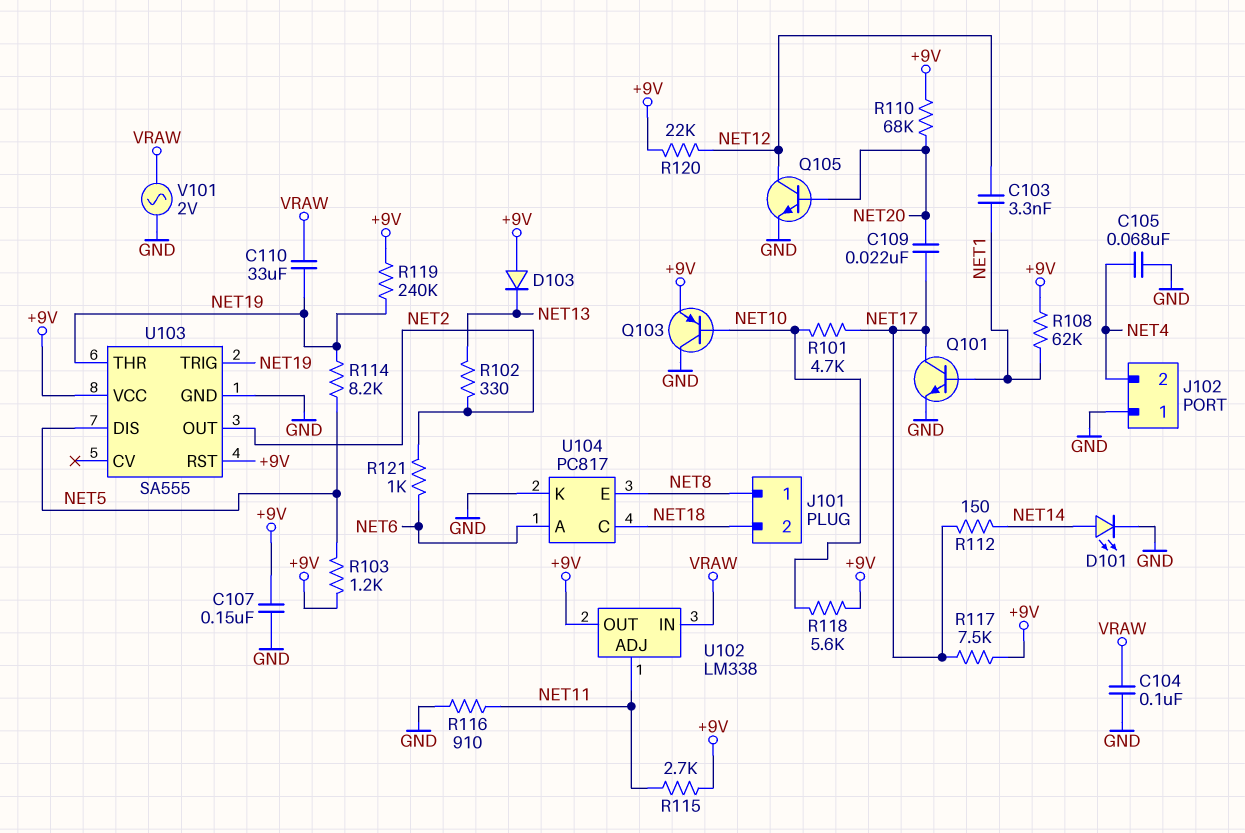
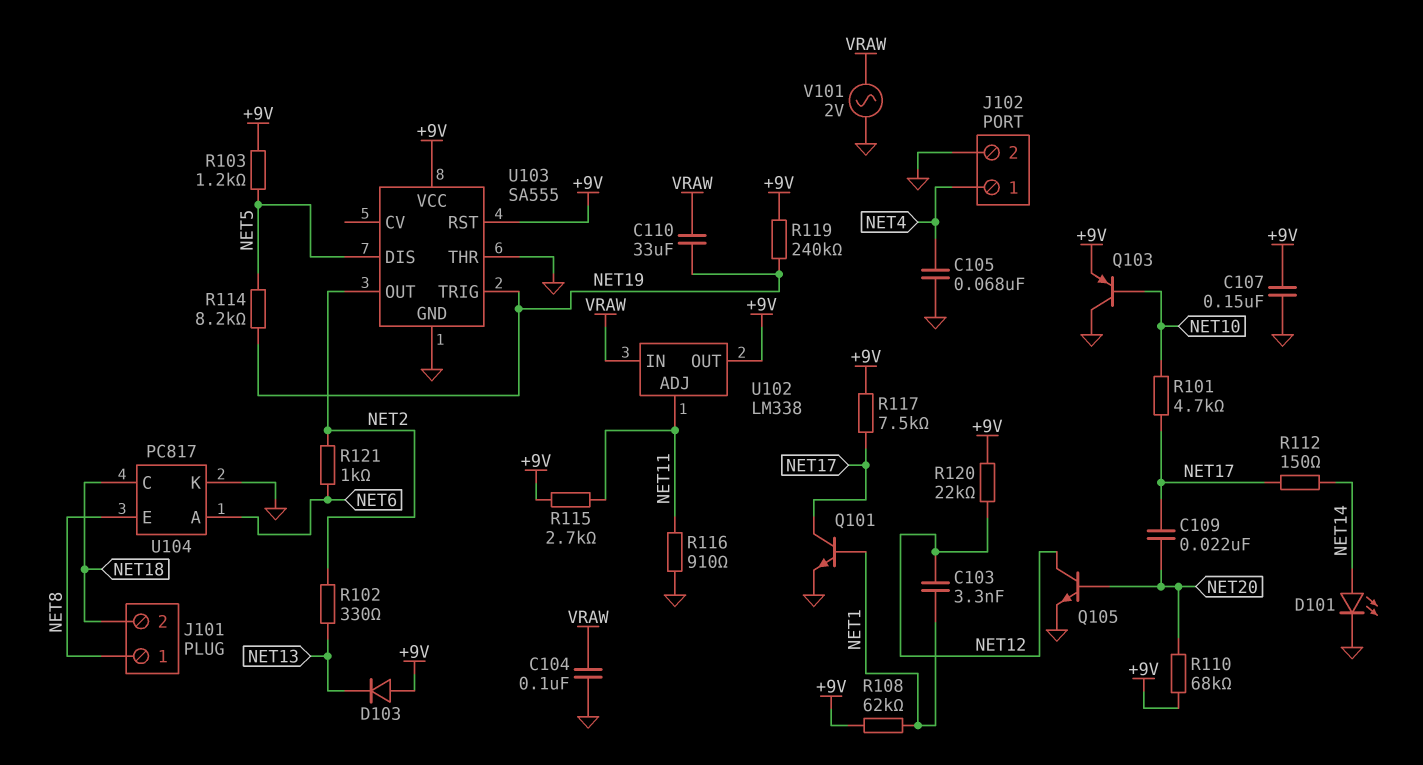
J102 pin 1: GND -> NET4
J102 pin 2: NET4 -> GND
R118: 5.6k (+9V, NET10) -> none
U103 pin THR: NET19 -> GND

